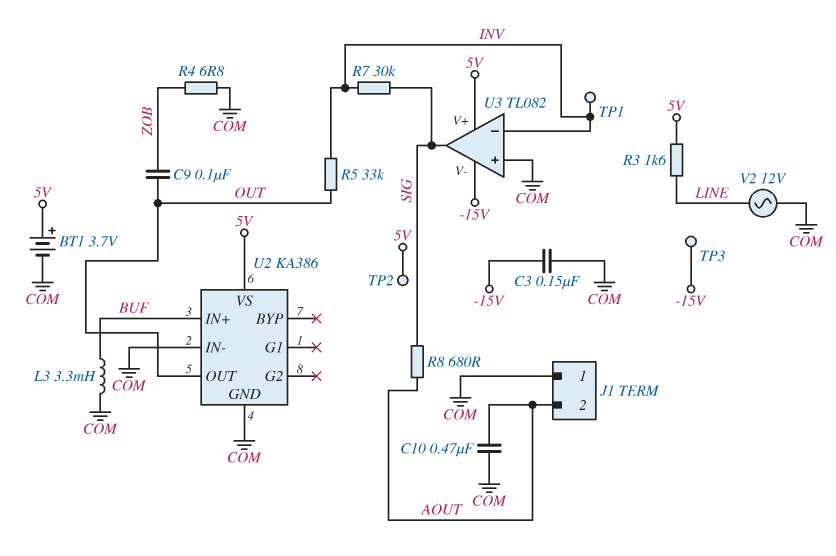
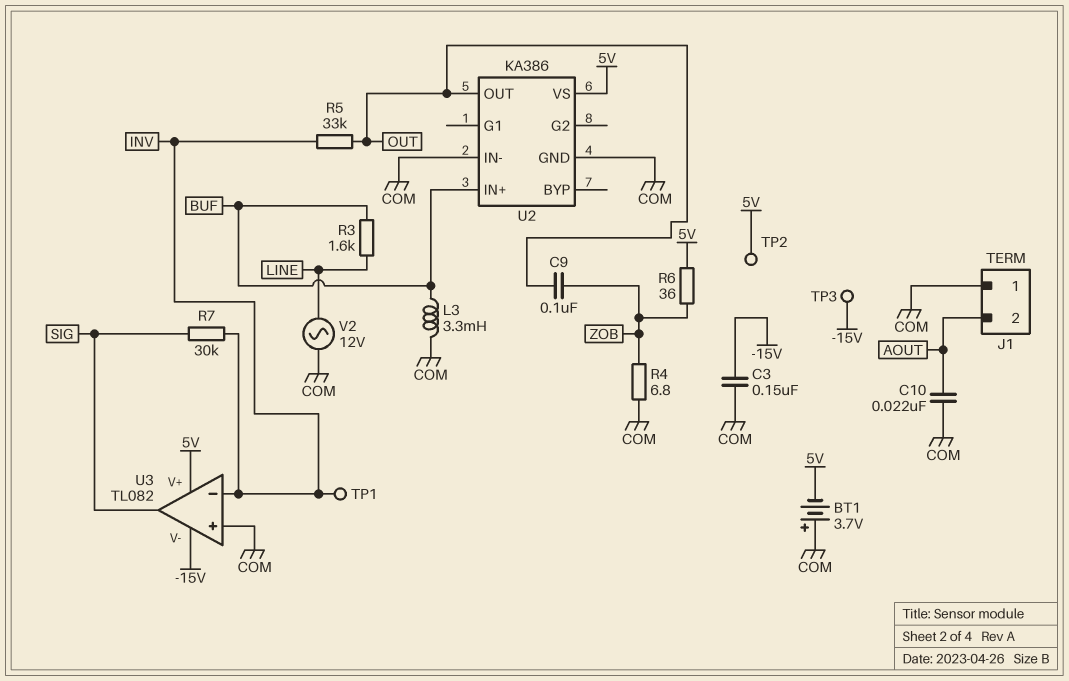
BT1: 3.7V (plus 5V, minus COM) -> 3.7V (plus COM, minus 5V)
C10: 470nF (AOUT, COM) -> 22nF (AOUT, COM)
R3: 1.6k (5V, LINE) -> 1.6k (BUF, LINE)
R6: none -> 36 (5V, ZOB)
R8: 680 (AOUT, SIG) -> none

